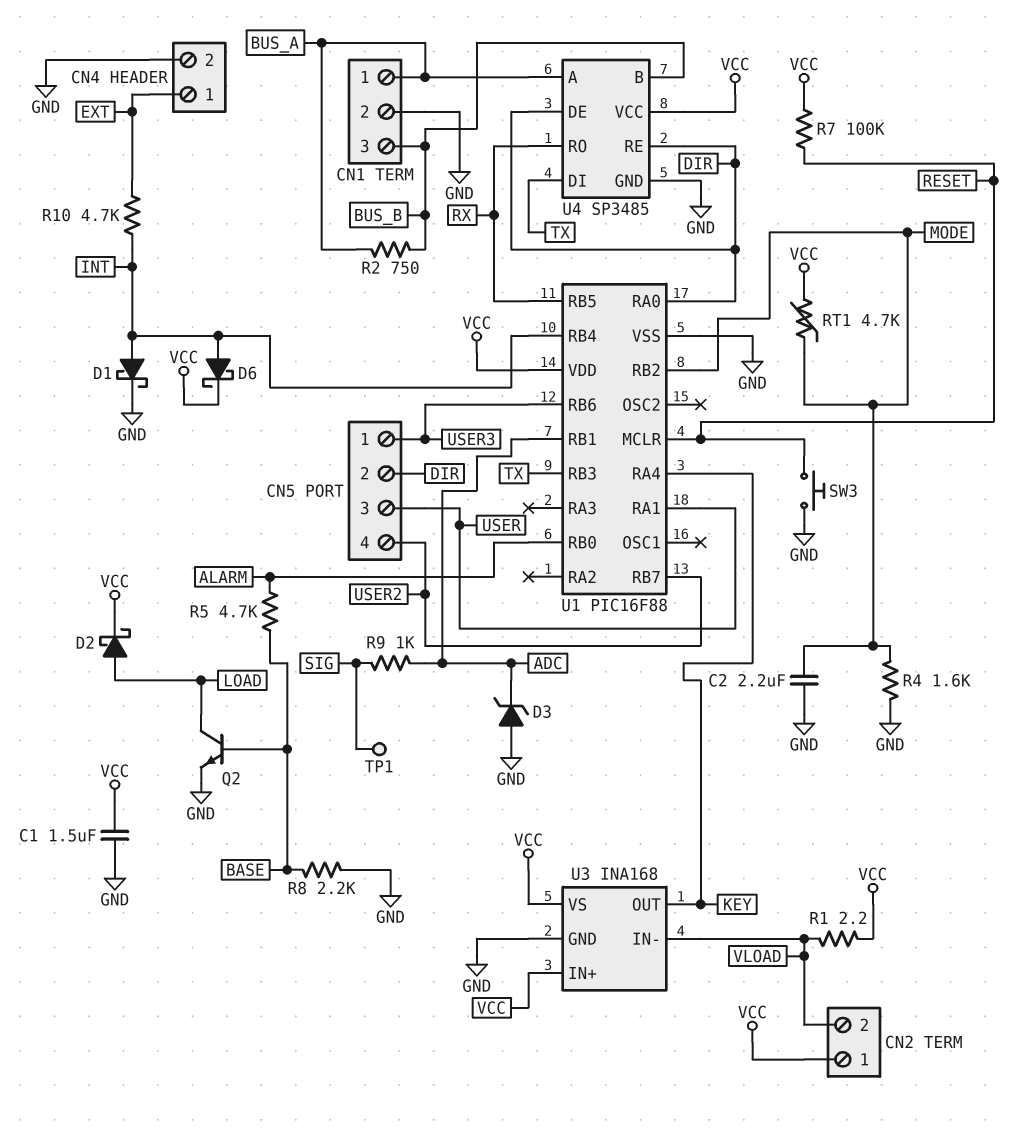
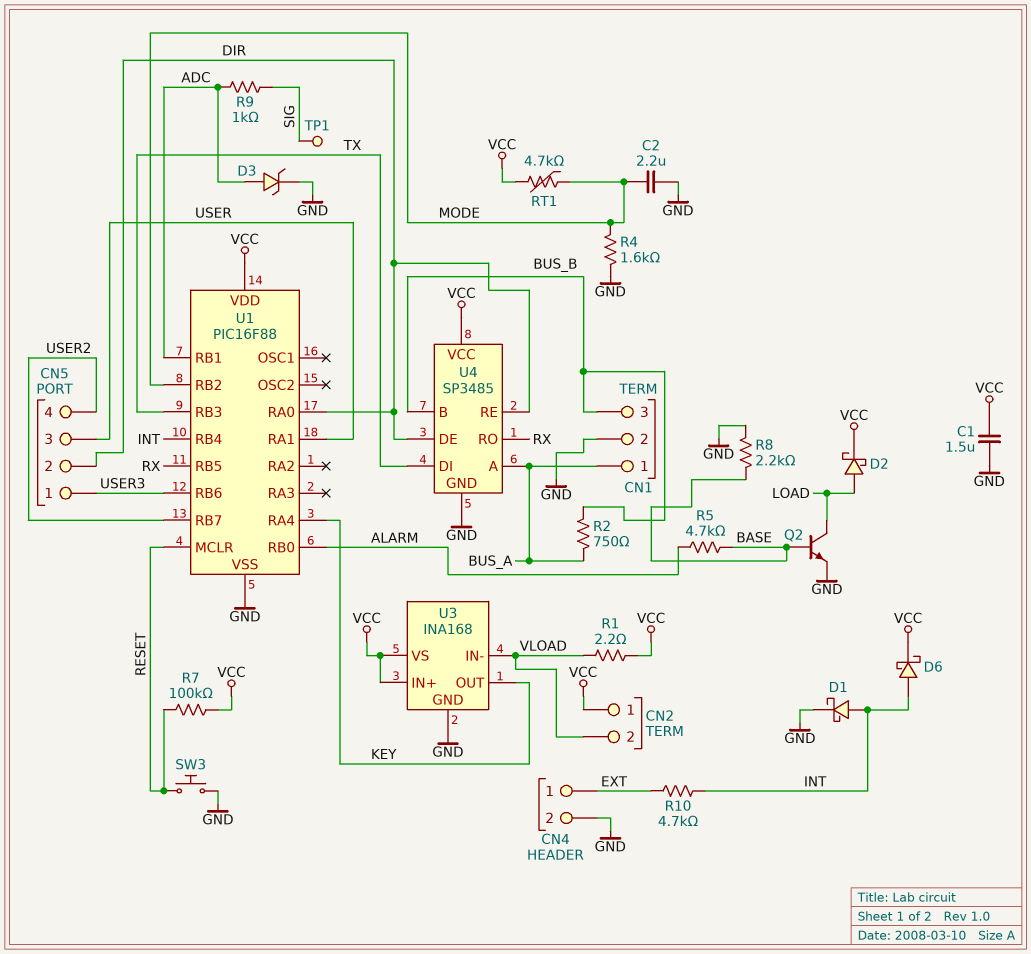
D3: zener (A GND, K ADC) -> zener (A ADC, K GND)

